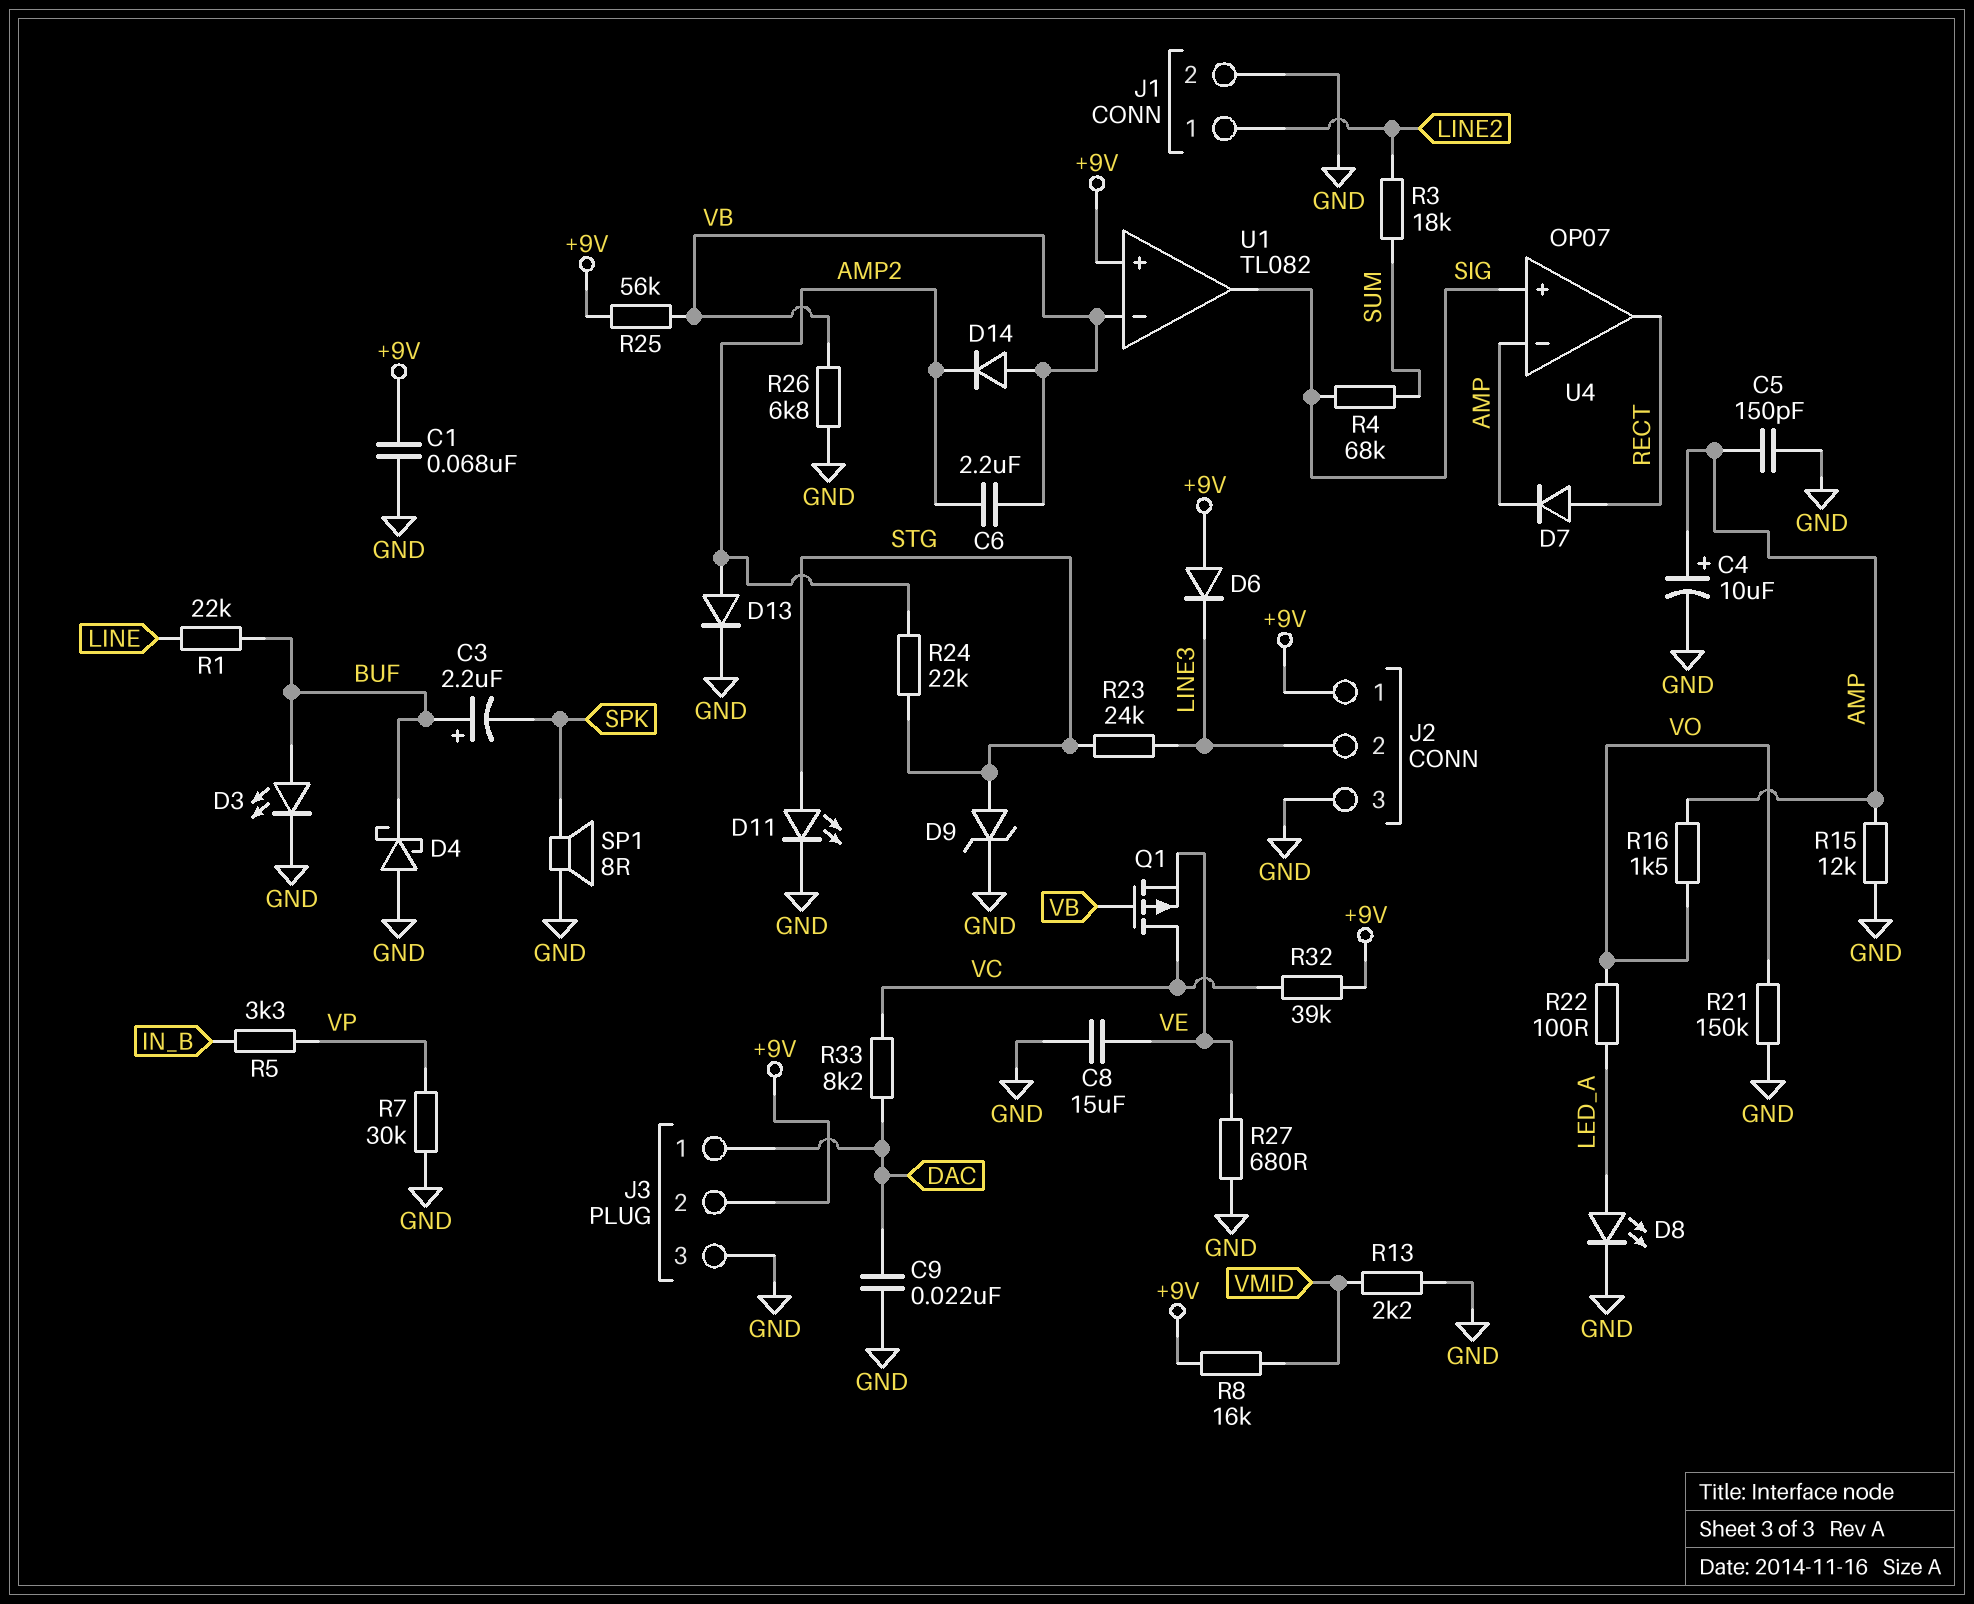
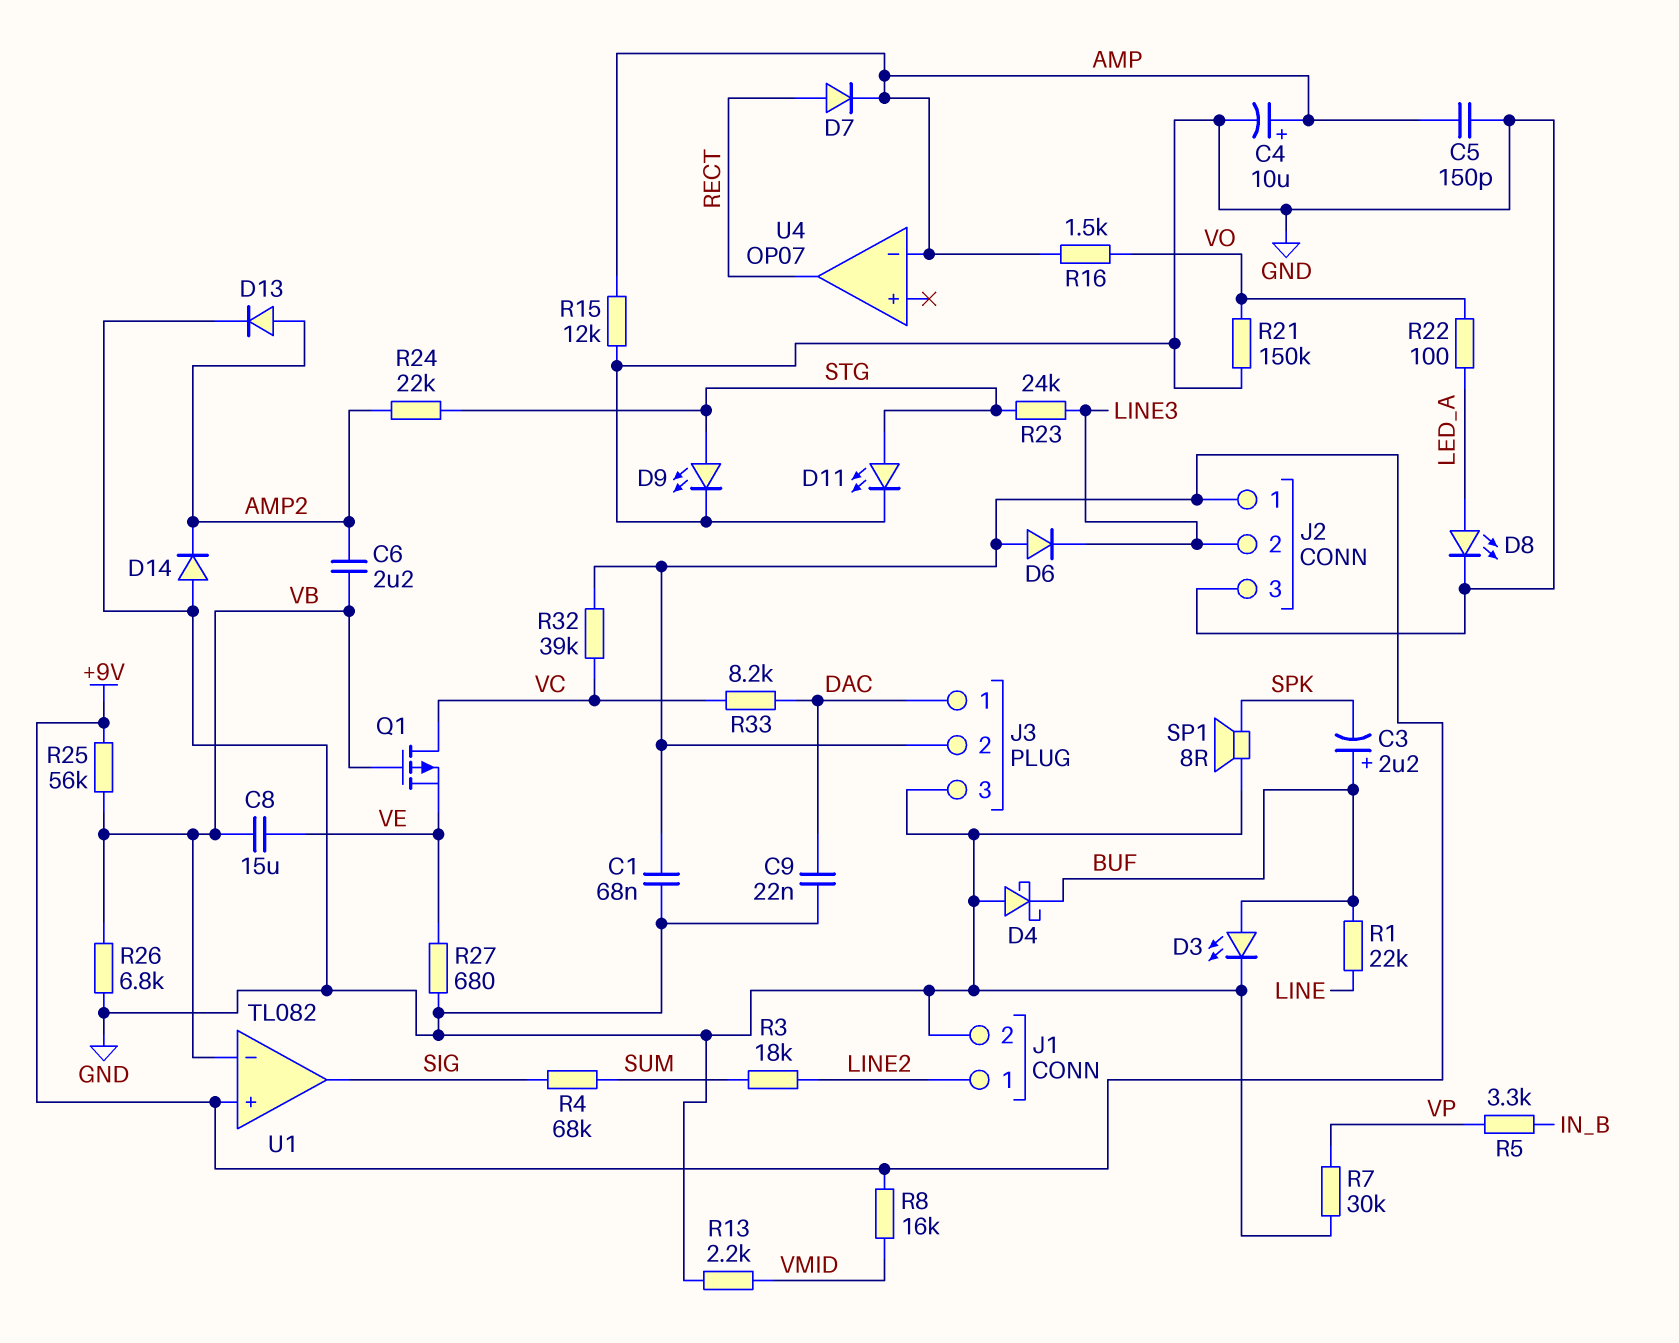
C8: 15uF (GND, VE) -> 15uF (VB, VE)
D9: zener (A STG, K GND) -> LED (A STG, K GND)
D14: diode (A VB, K AMP2) -> diode (A GND, K AMP2)
U4 pin in+: SIG -> none

